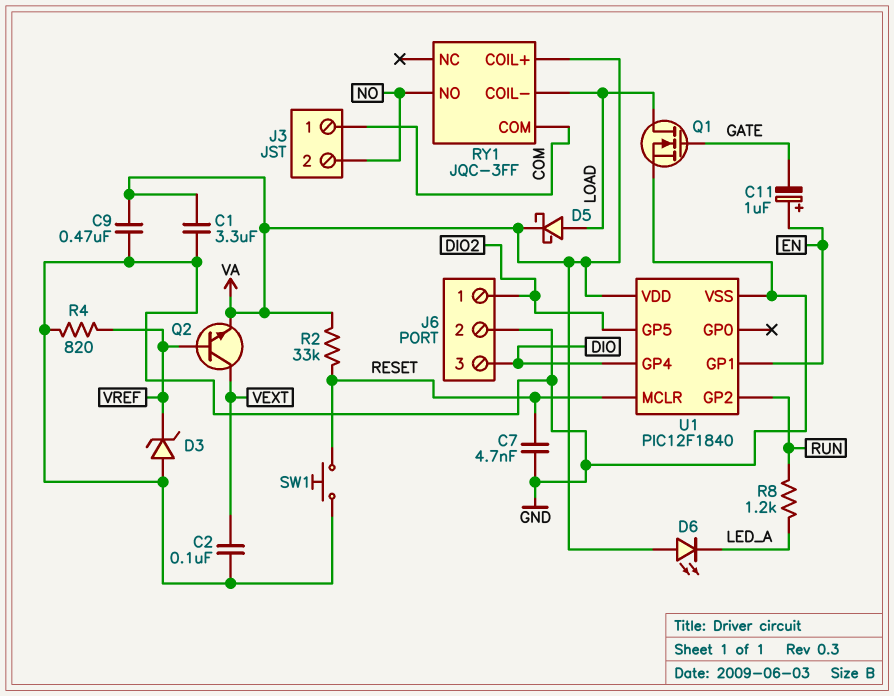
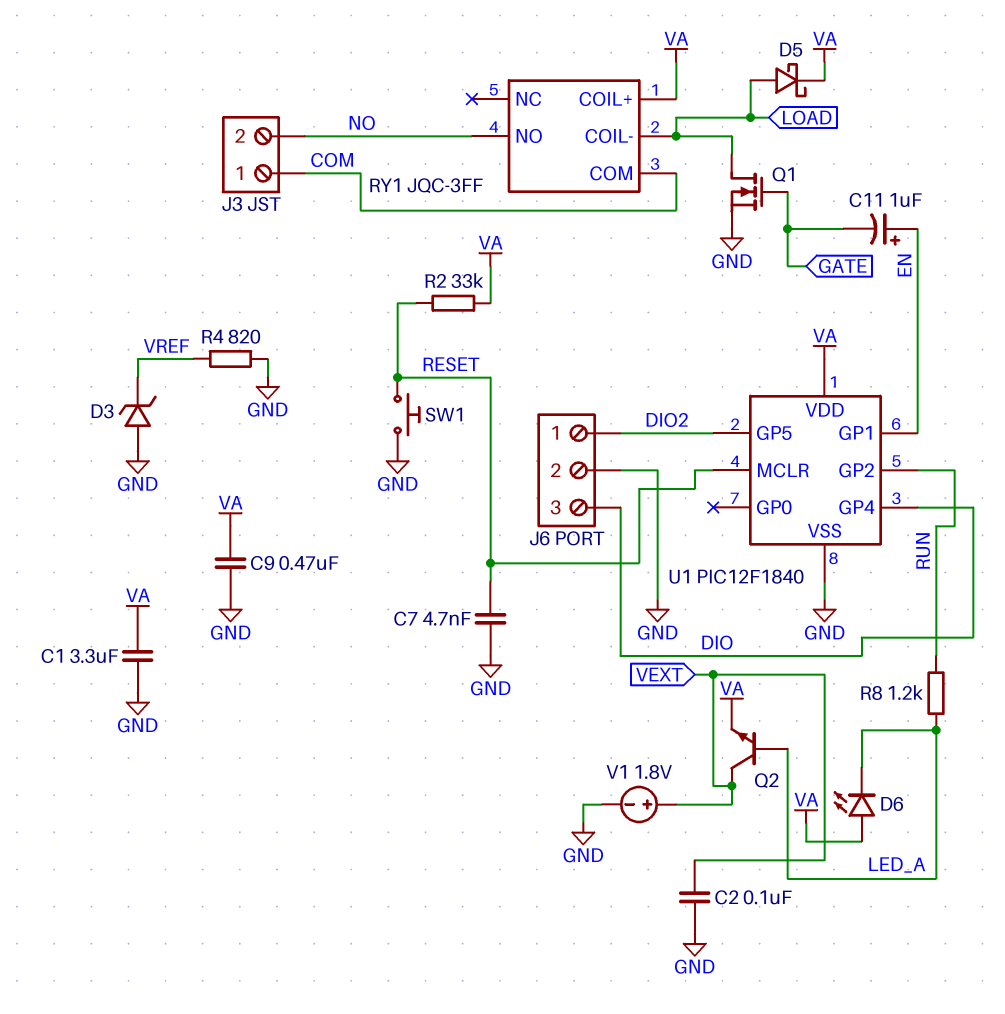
Q2: NPN (B VREF, C VEXT, E VA) -> NPN (B LED_A, C VEXT, E VA)
V1: none -> 1.8V (plus VEXT, minus GND)

